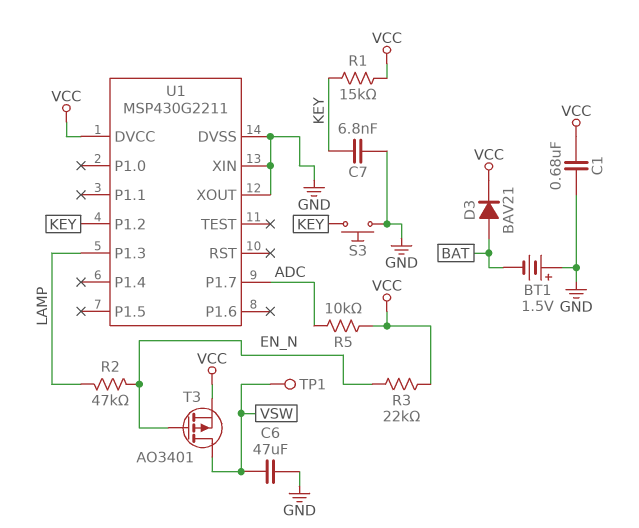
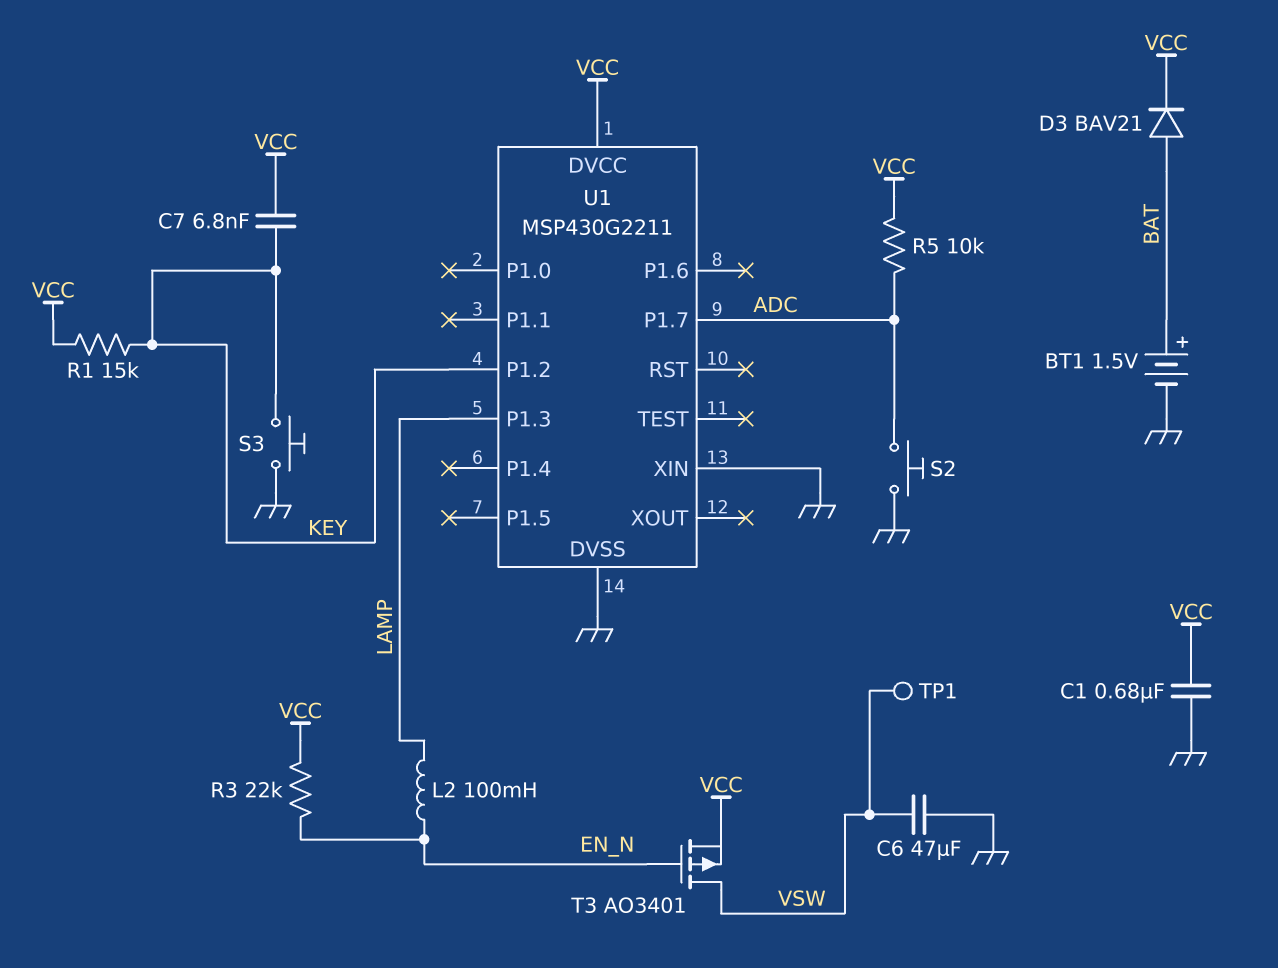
BT1: 1.5V (plus GND, minus BAT) -> 1.5V (plus BAT, minus GND)
C7: 6.8nF (GND, KEY) -> 6.8nF (KEY, VCC)
L2: none -> 100mH (EN_N, LAMP)
R2: 47k (EN_N, LAMP) -> none
S2: none -> button (ADC, GND)
U1 pin XOUT: GND -> none

